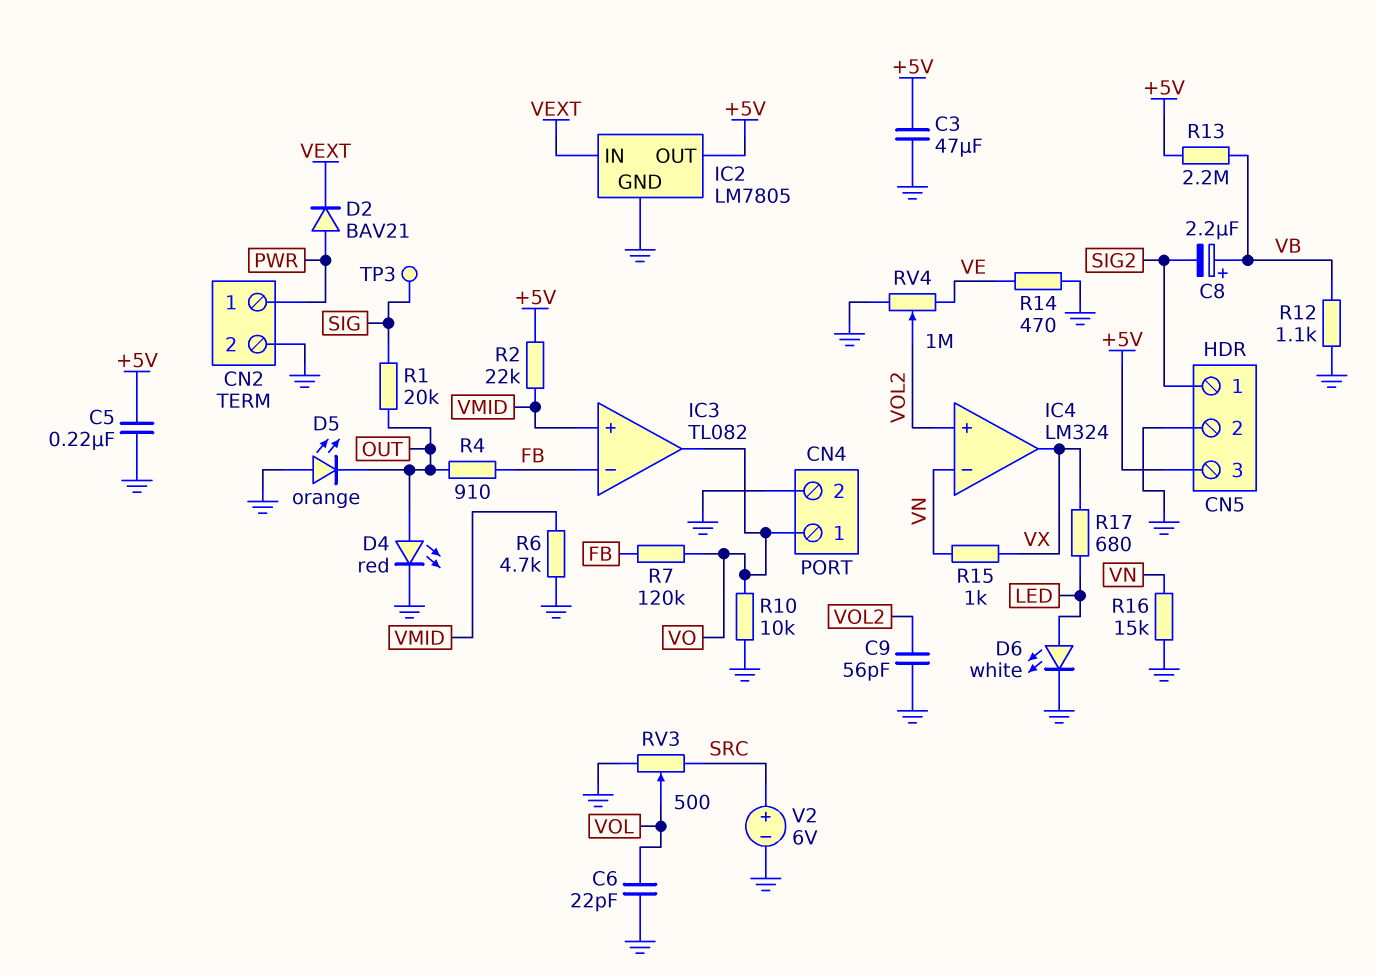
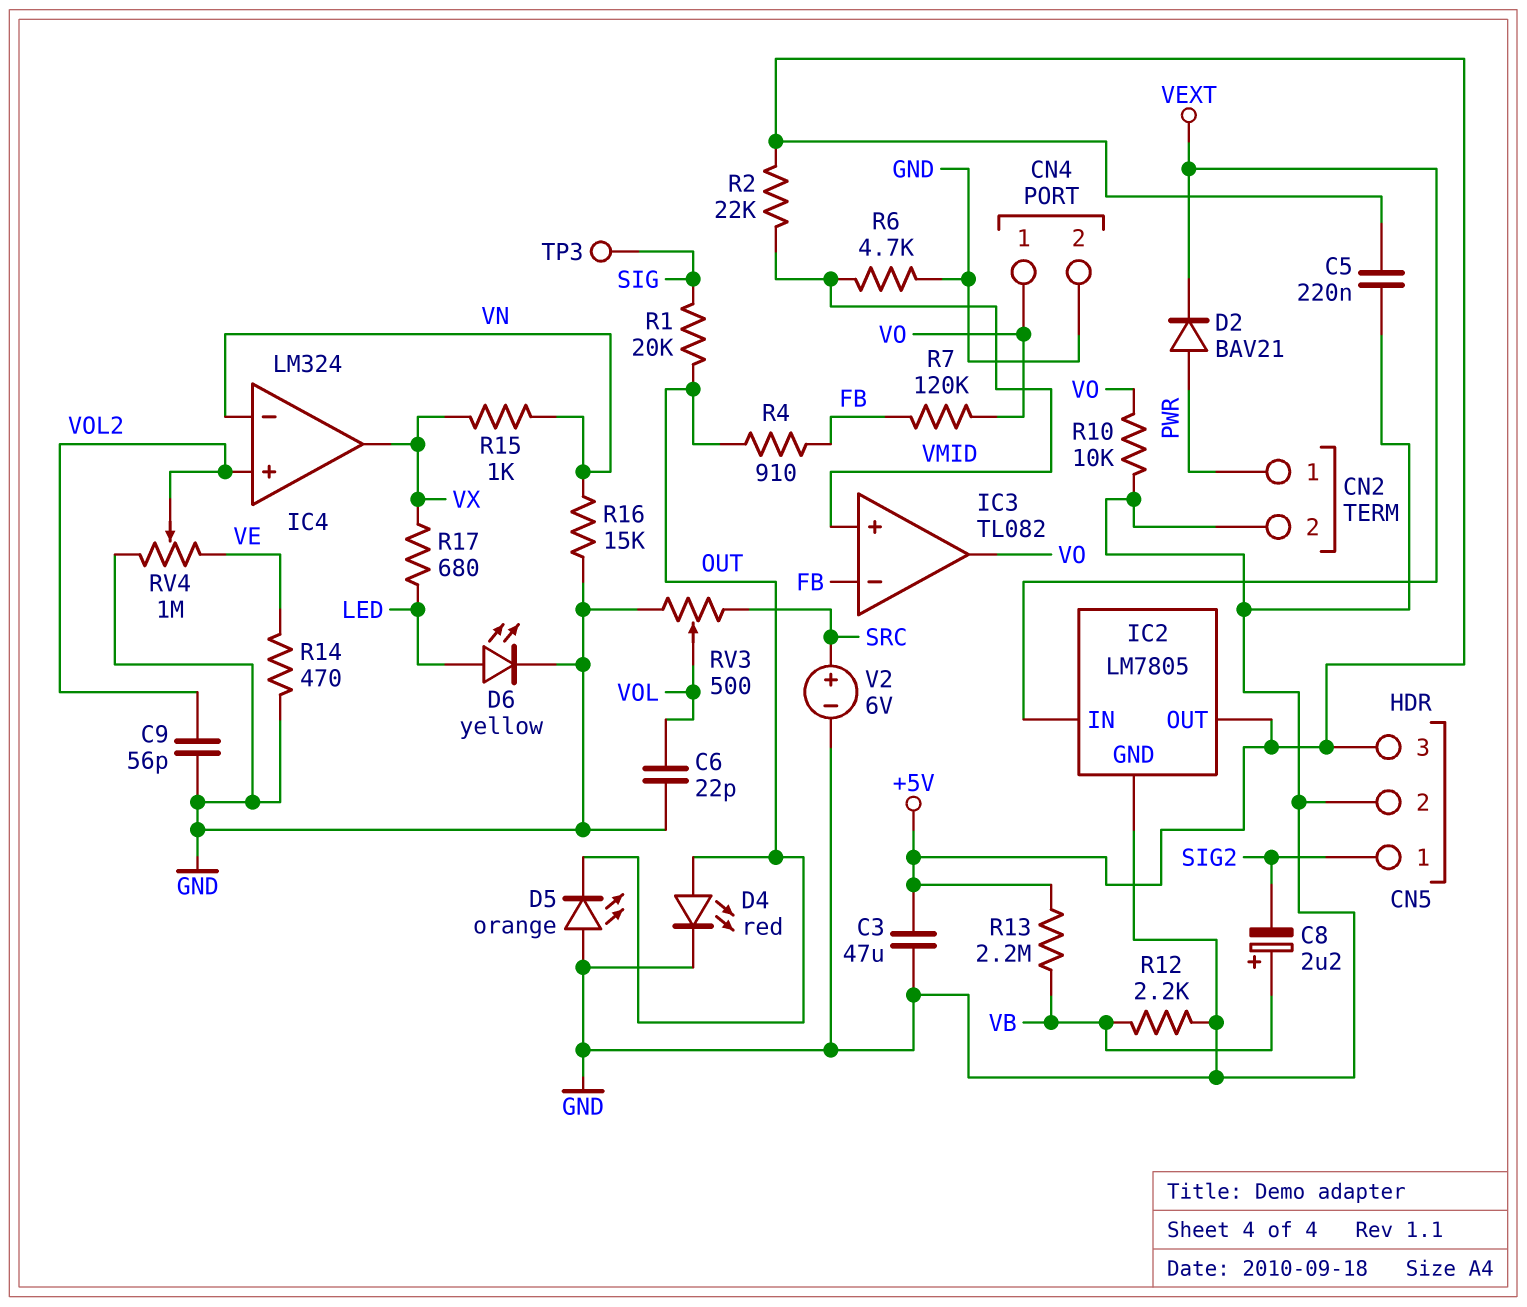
D6: LED white (A LED, K GND) -> LED yellow (A LED, K GND)
R12: 1.1k (GND, VB) -> 2.2k (GND, VB)

